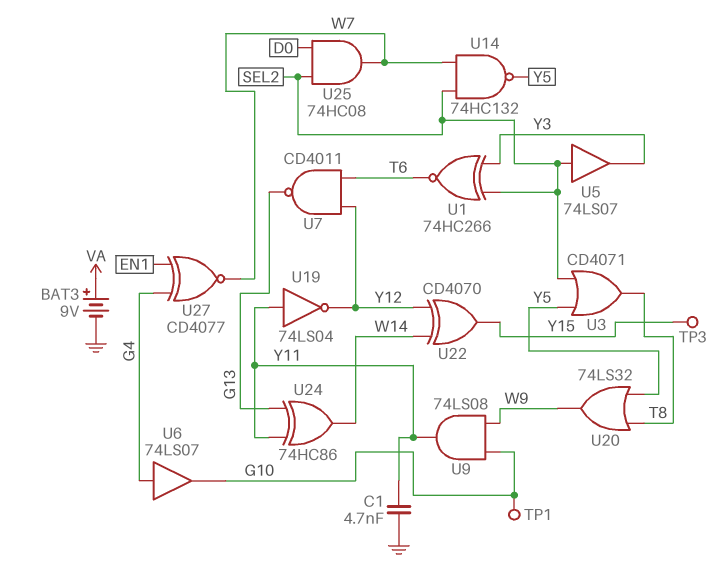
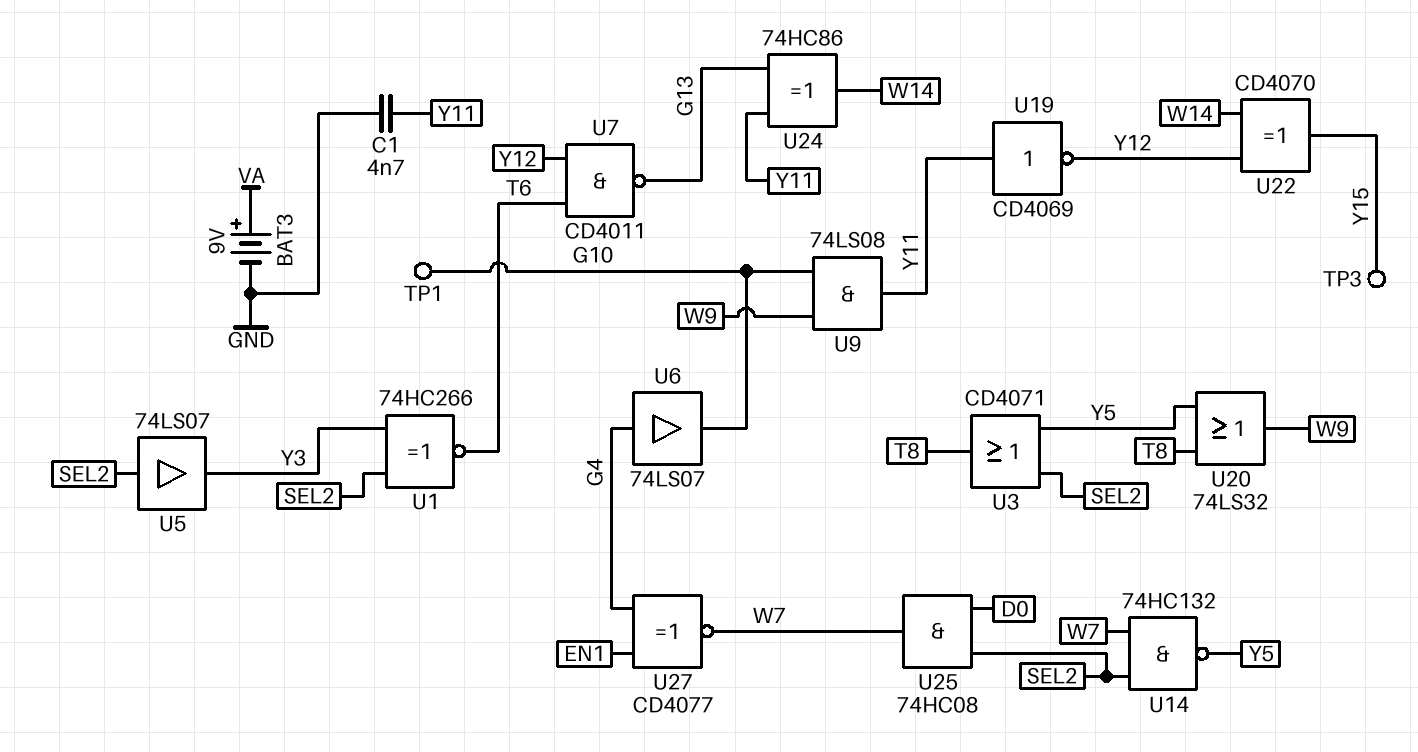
U19: NOT 74LS04 (in Y11, out Y12) -> NOT CD4069 (in Y11, out Y12)

